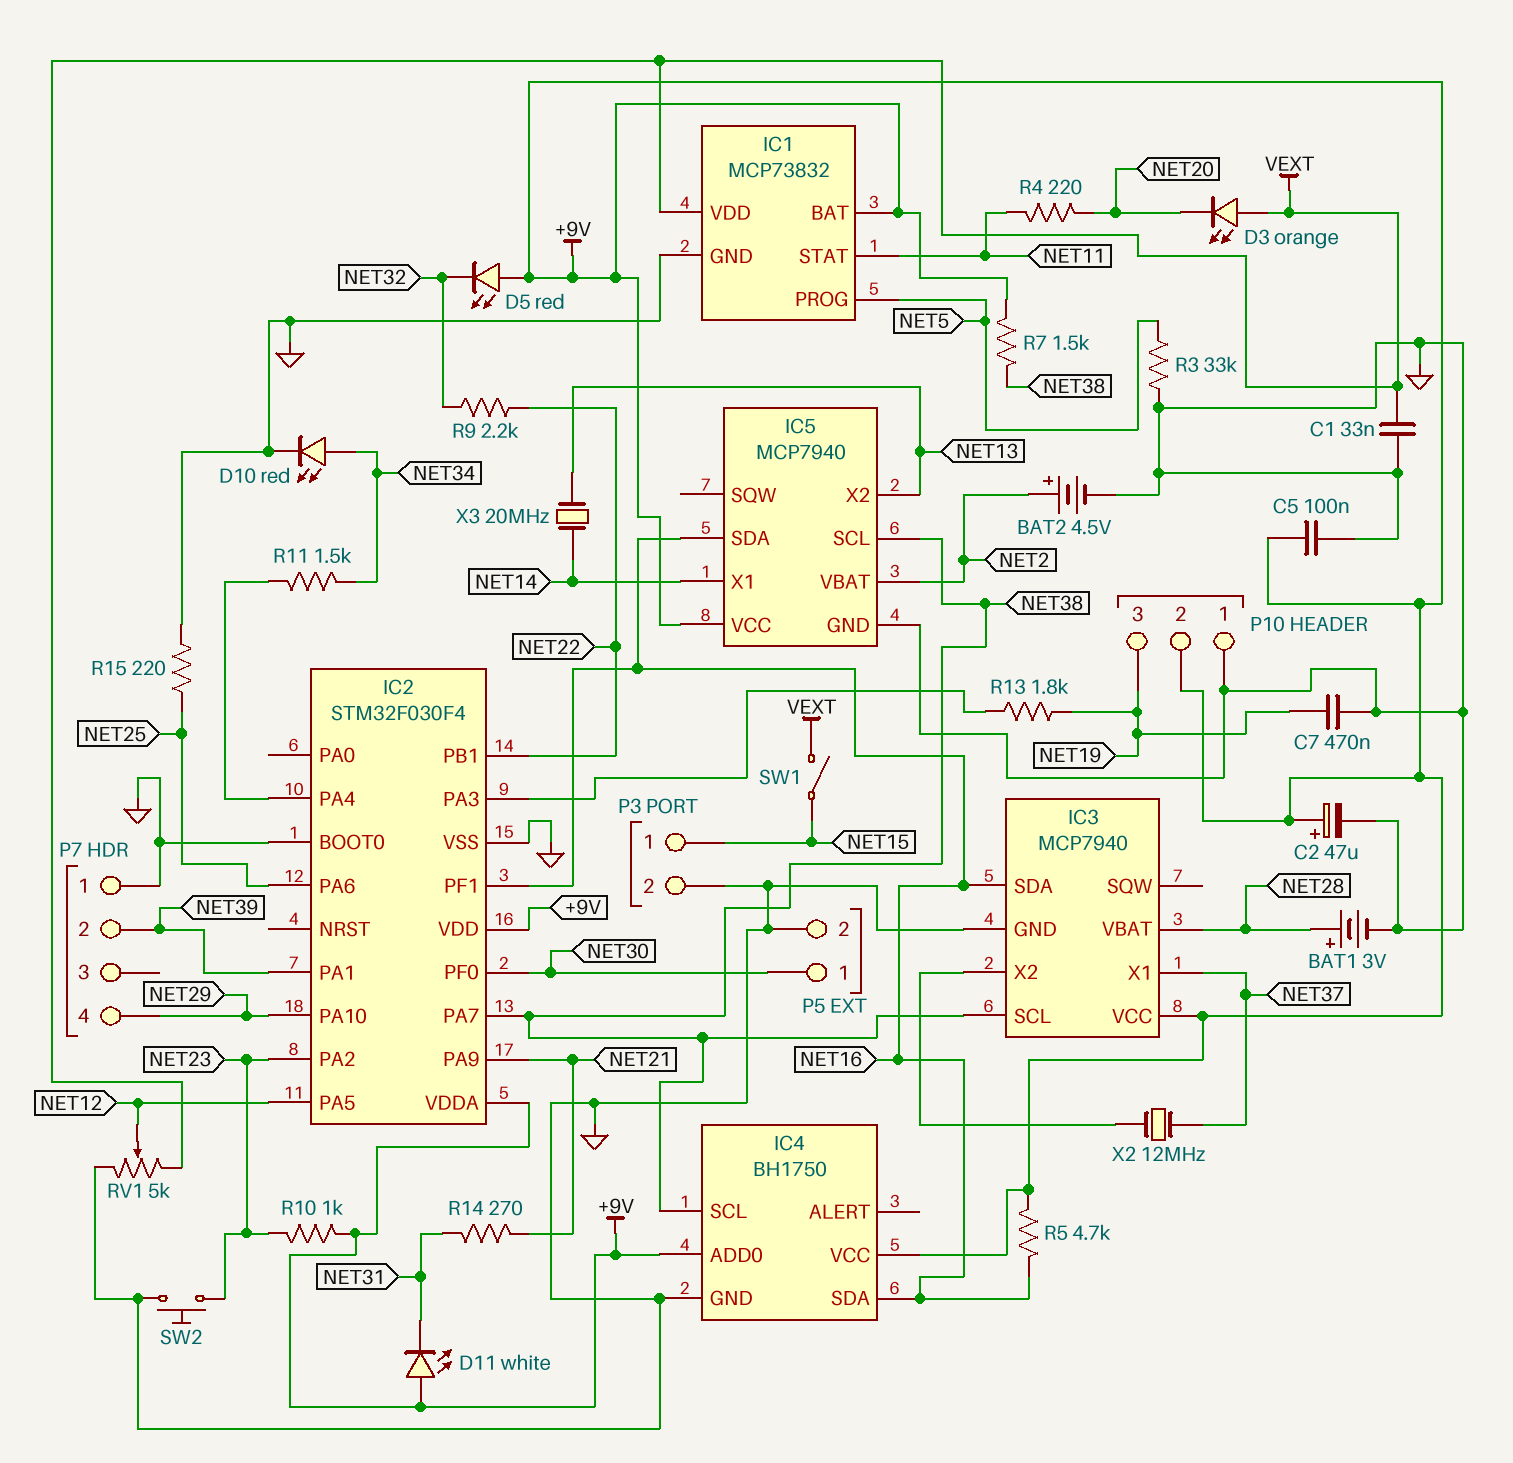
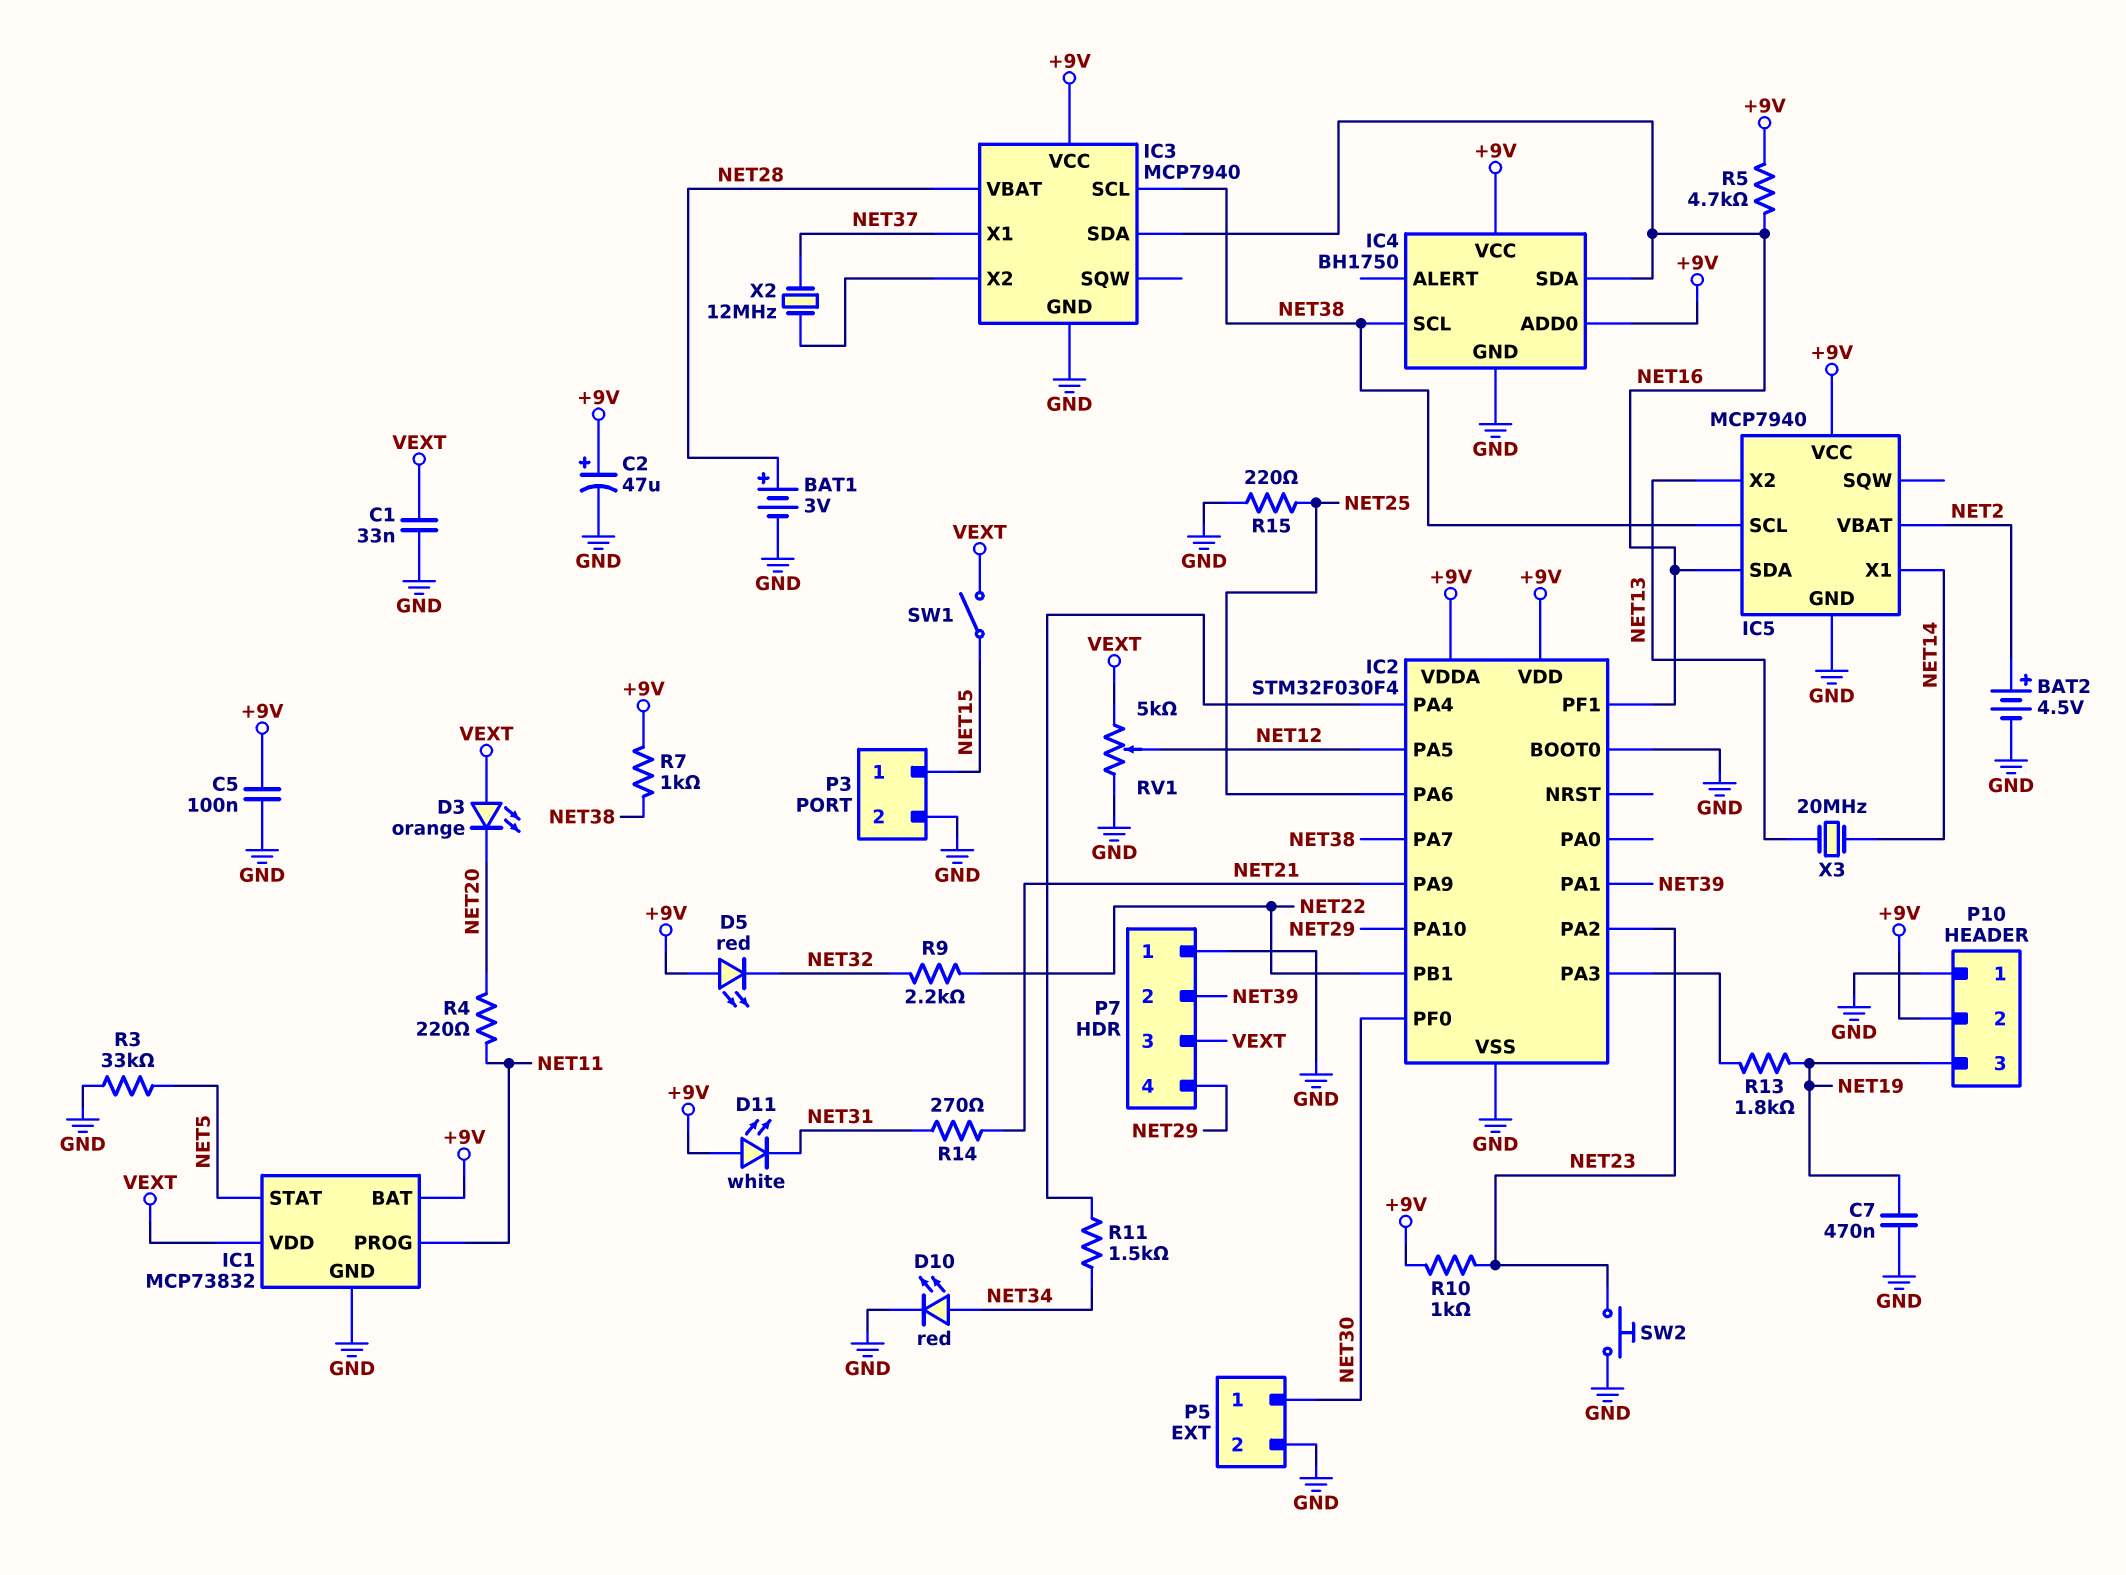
IC1 pin PROG: NET5 -> NET11
IC1 pin STAT: NET11 -> NET5
P7 pin 3: none -> VEXT
R7: 1.5k (+9V, NET38) -> 1k (+9V, NET38)

